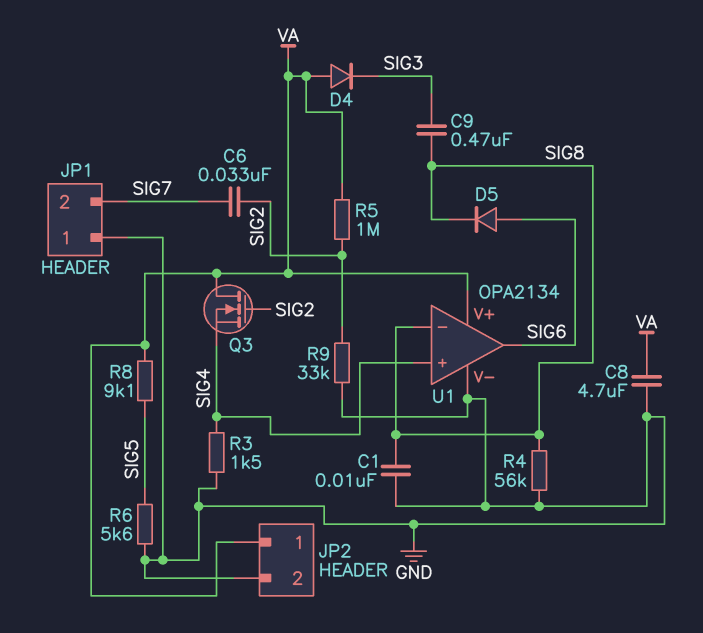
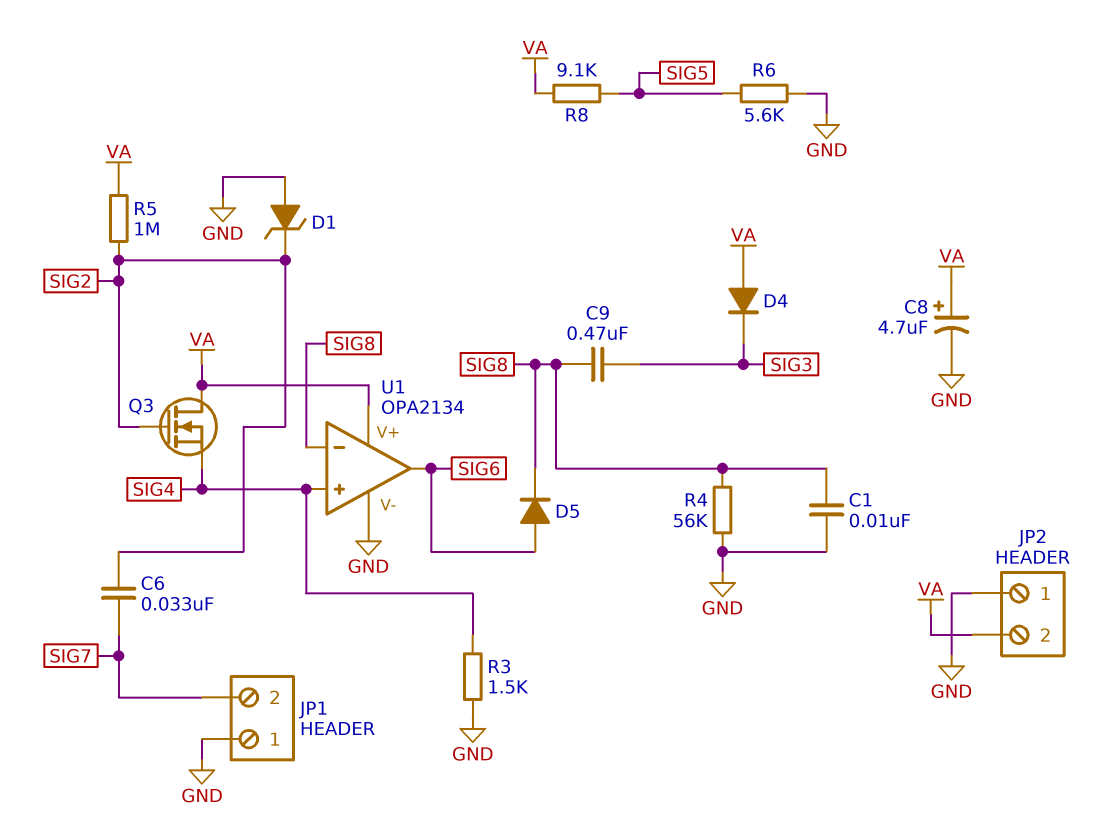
C8: 4.7uF (GND, VA) -> 4.7uF (plus VA, minus GND)
D1: none -> zener (A GND, K SIG2)
JP2 pin 1: VA -> GND
JP2 pin 2: GND -> VA
R9: 33k (GND, SIG2) -> none

